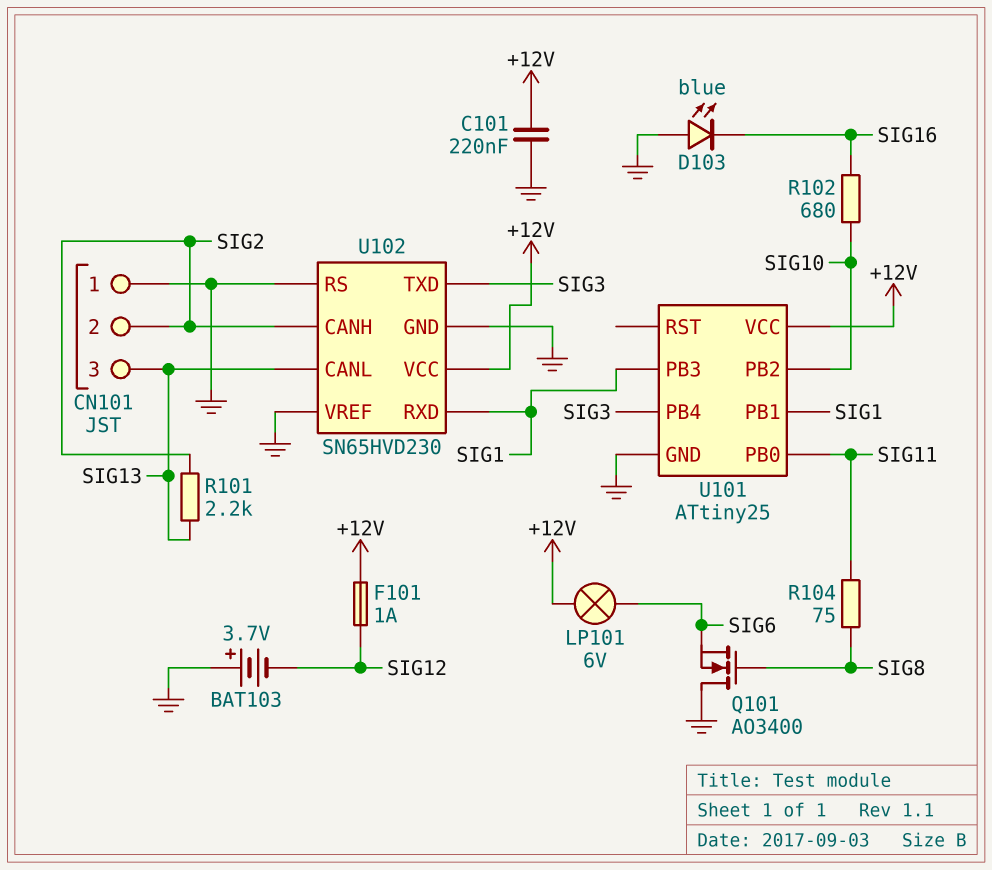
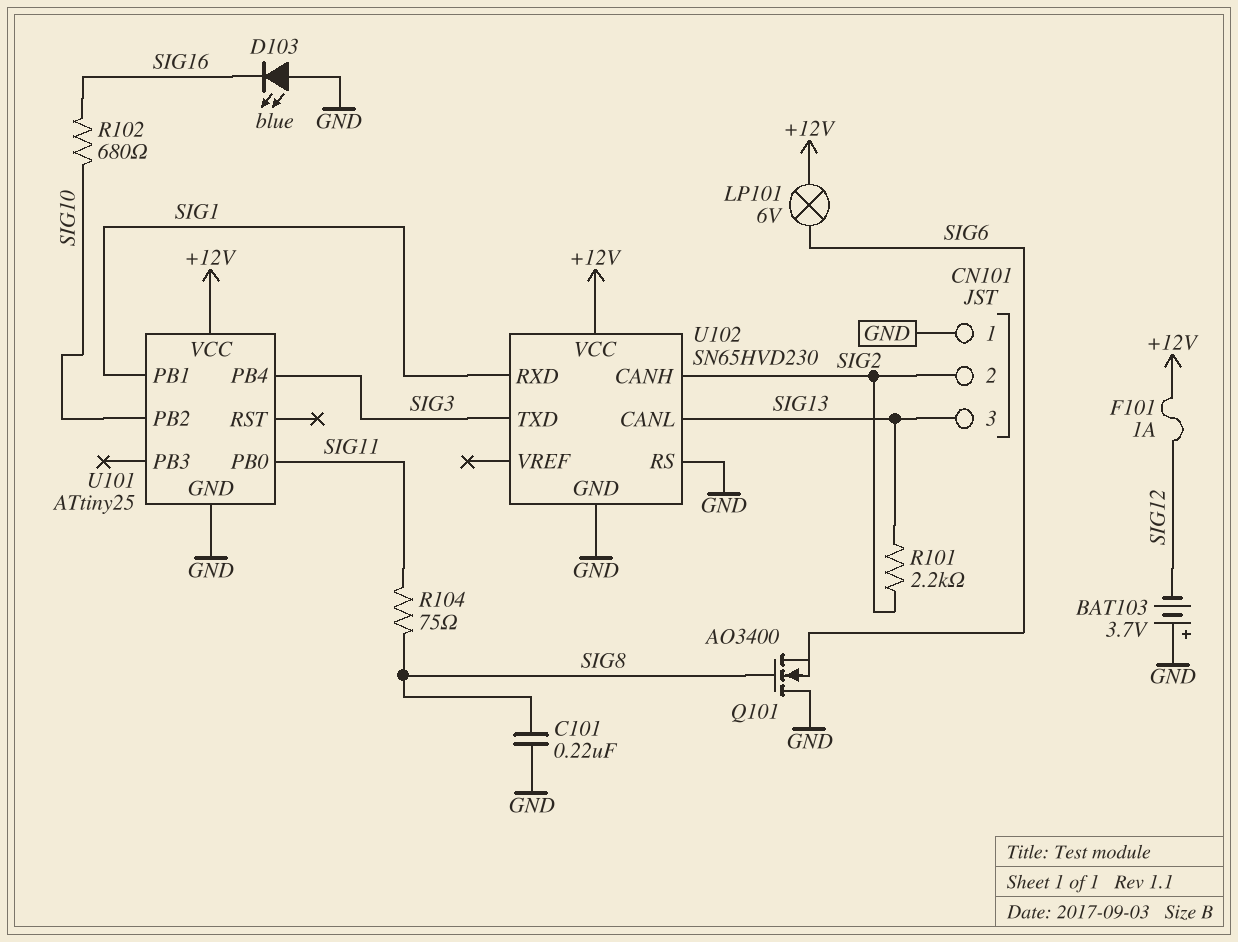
C101: 220nF (+12V, GND) -> 220nF (GND, SIG8)
U101 pin PB3: SIG1 -> none
U102 pin VREF: GND -> none

